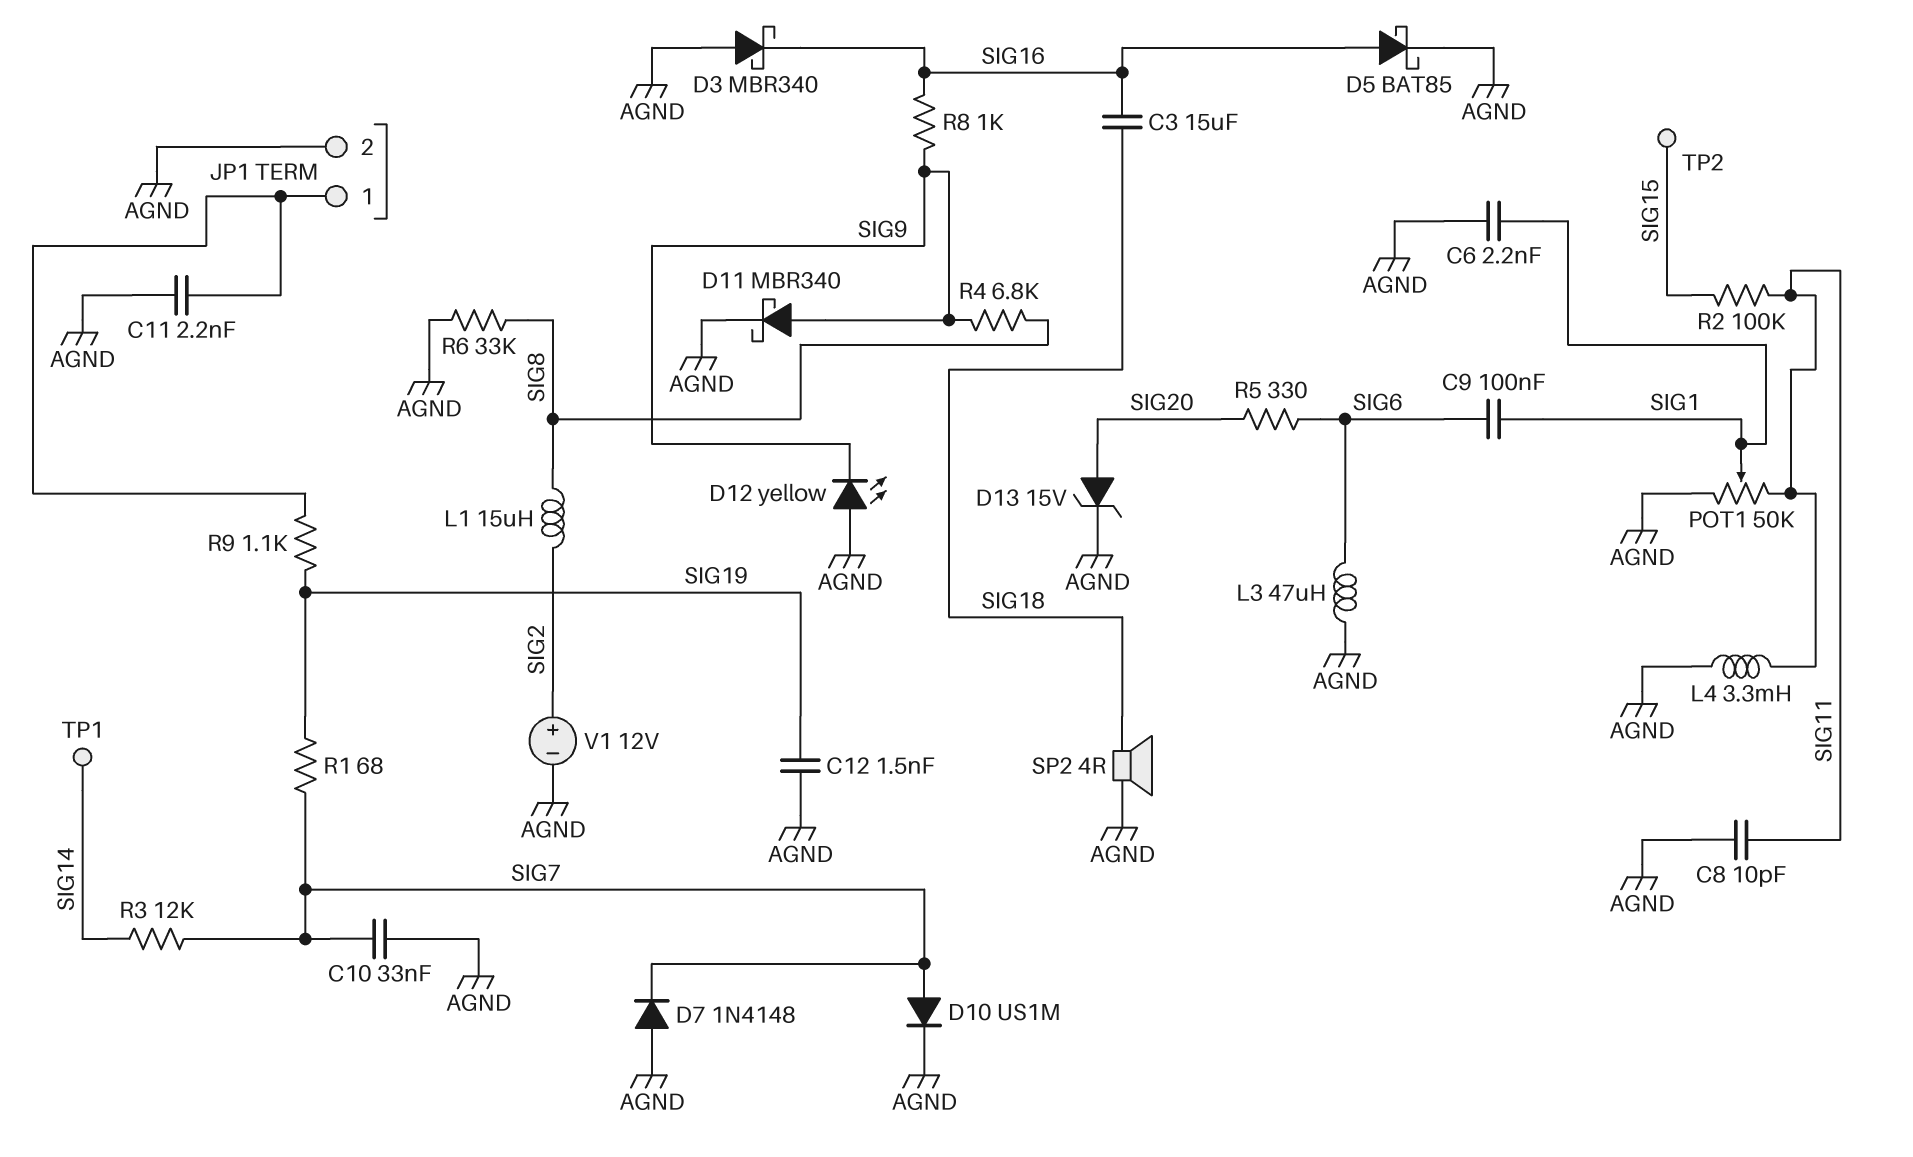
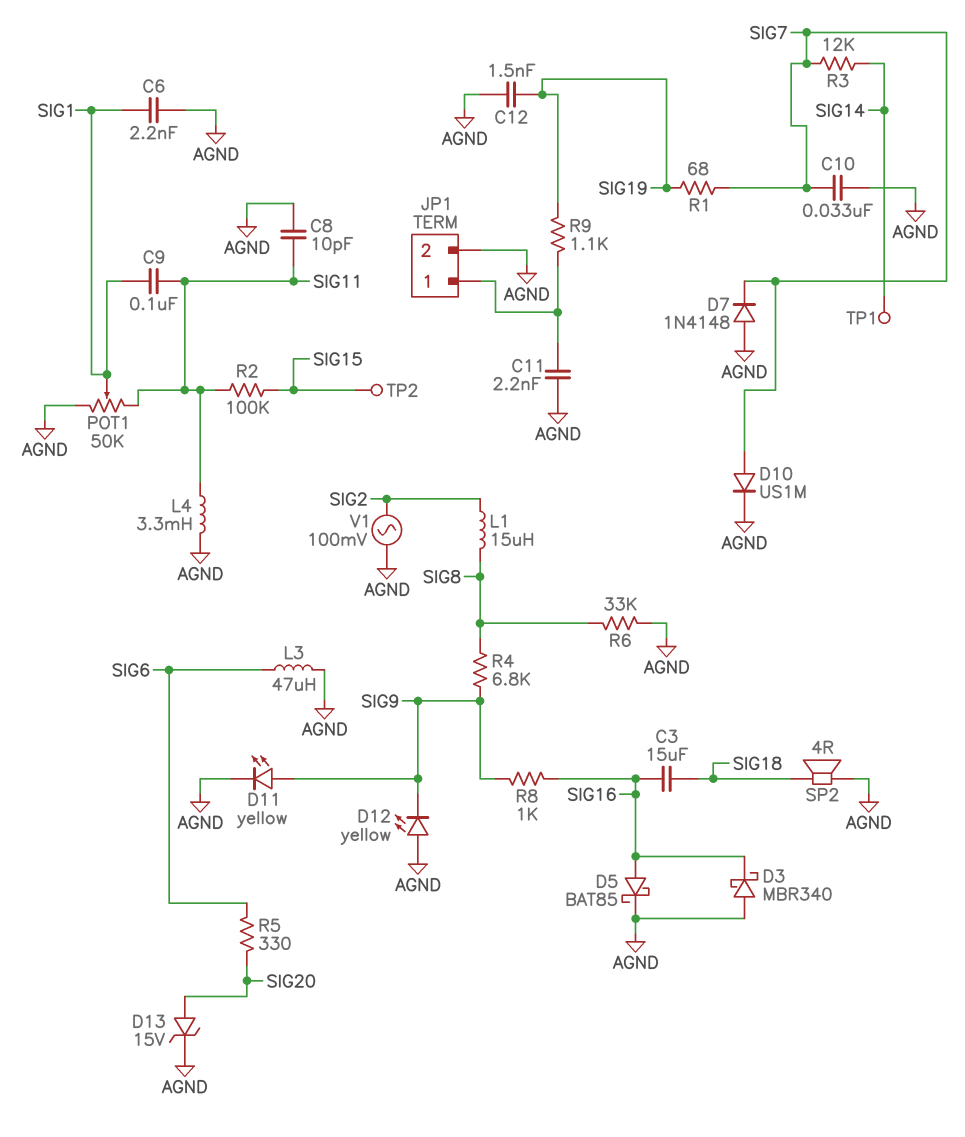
C9: 100nF (SIG1, SIG6) -> 100nF (SIG1, SIG11)
D11: schottky MBR340 (A SIG9, K AGND) -> LED yellow (A SIG9, K AGND)
V1: 12V (plus SIG2, minus AGND) -> AC 100mV (AGND, SIG2)

